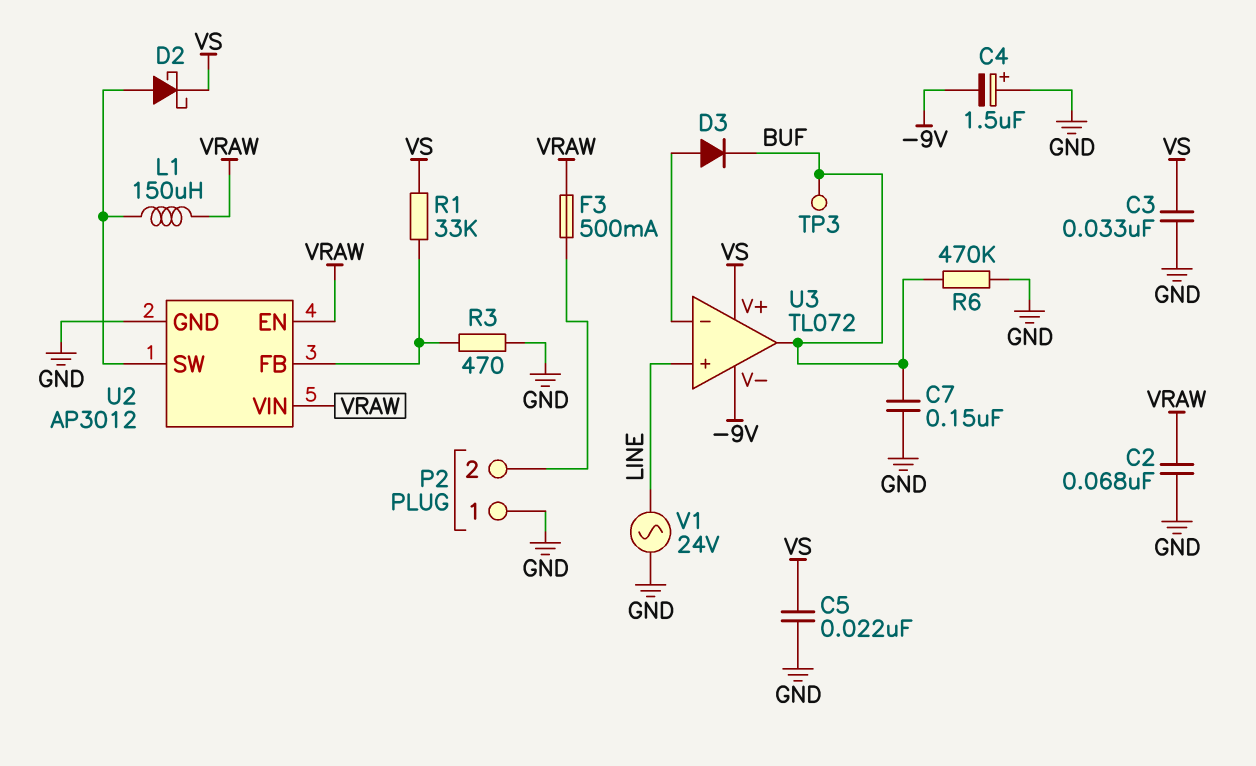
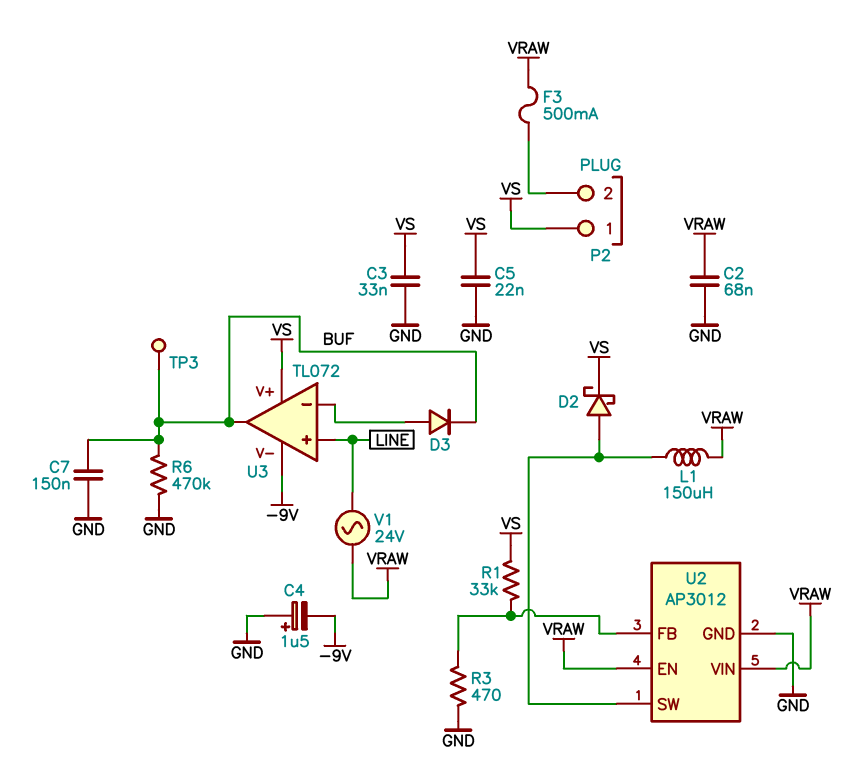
P2 pin 1: GND -> VS
V1: AC 24V (GND, LINE) -> AC 24V (LINE, VRAW)

